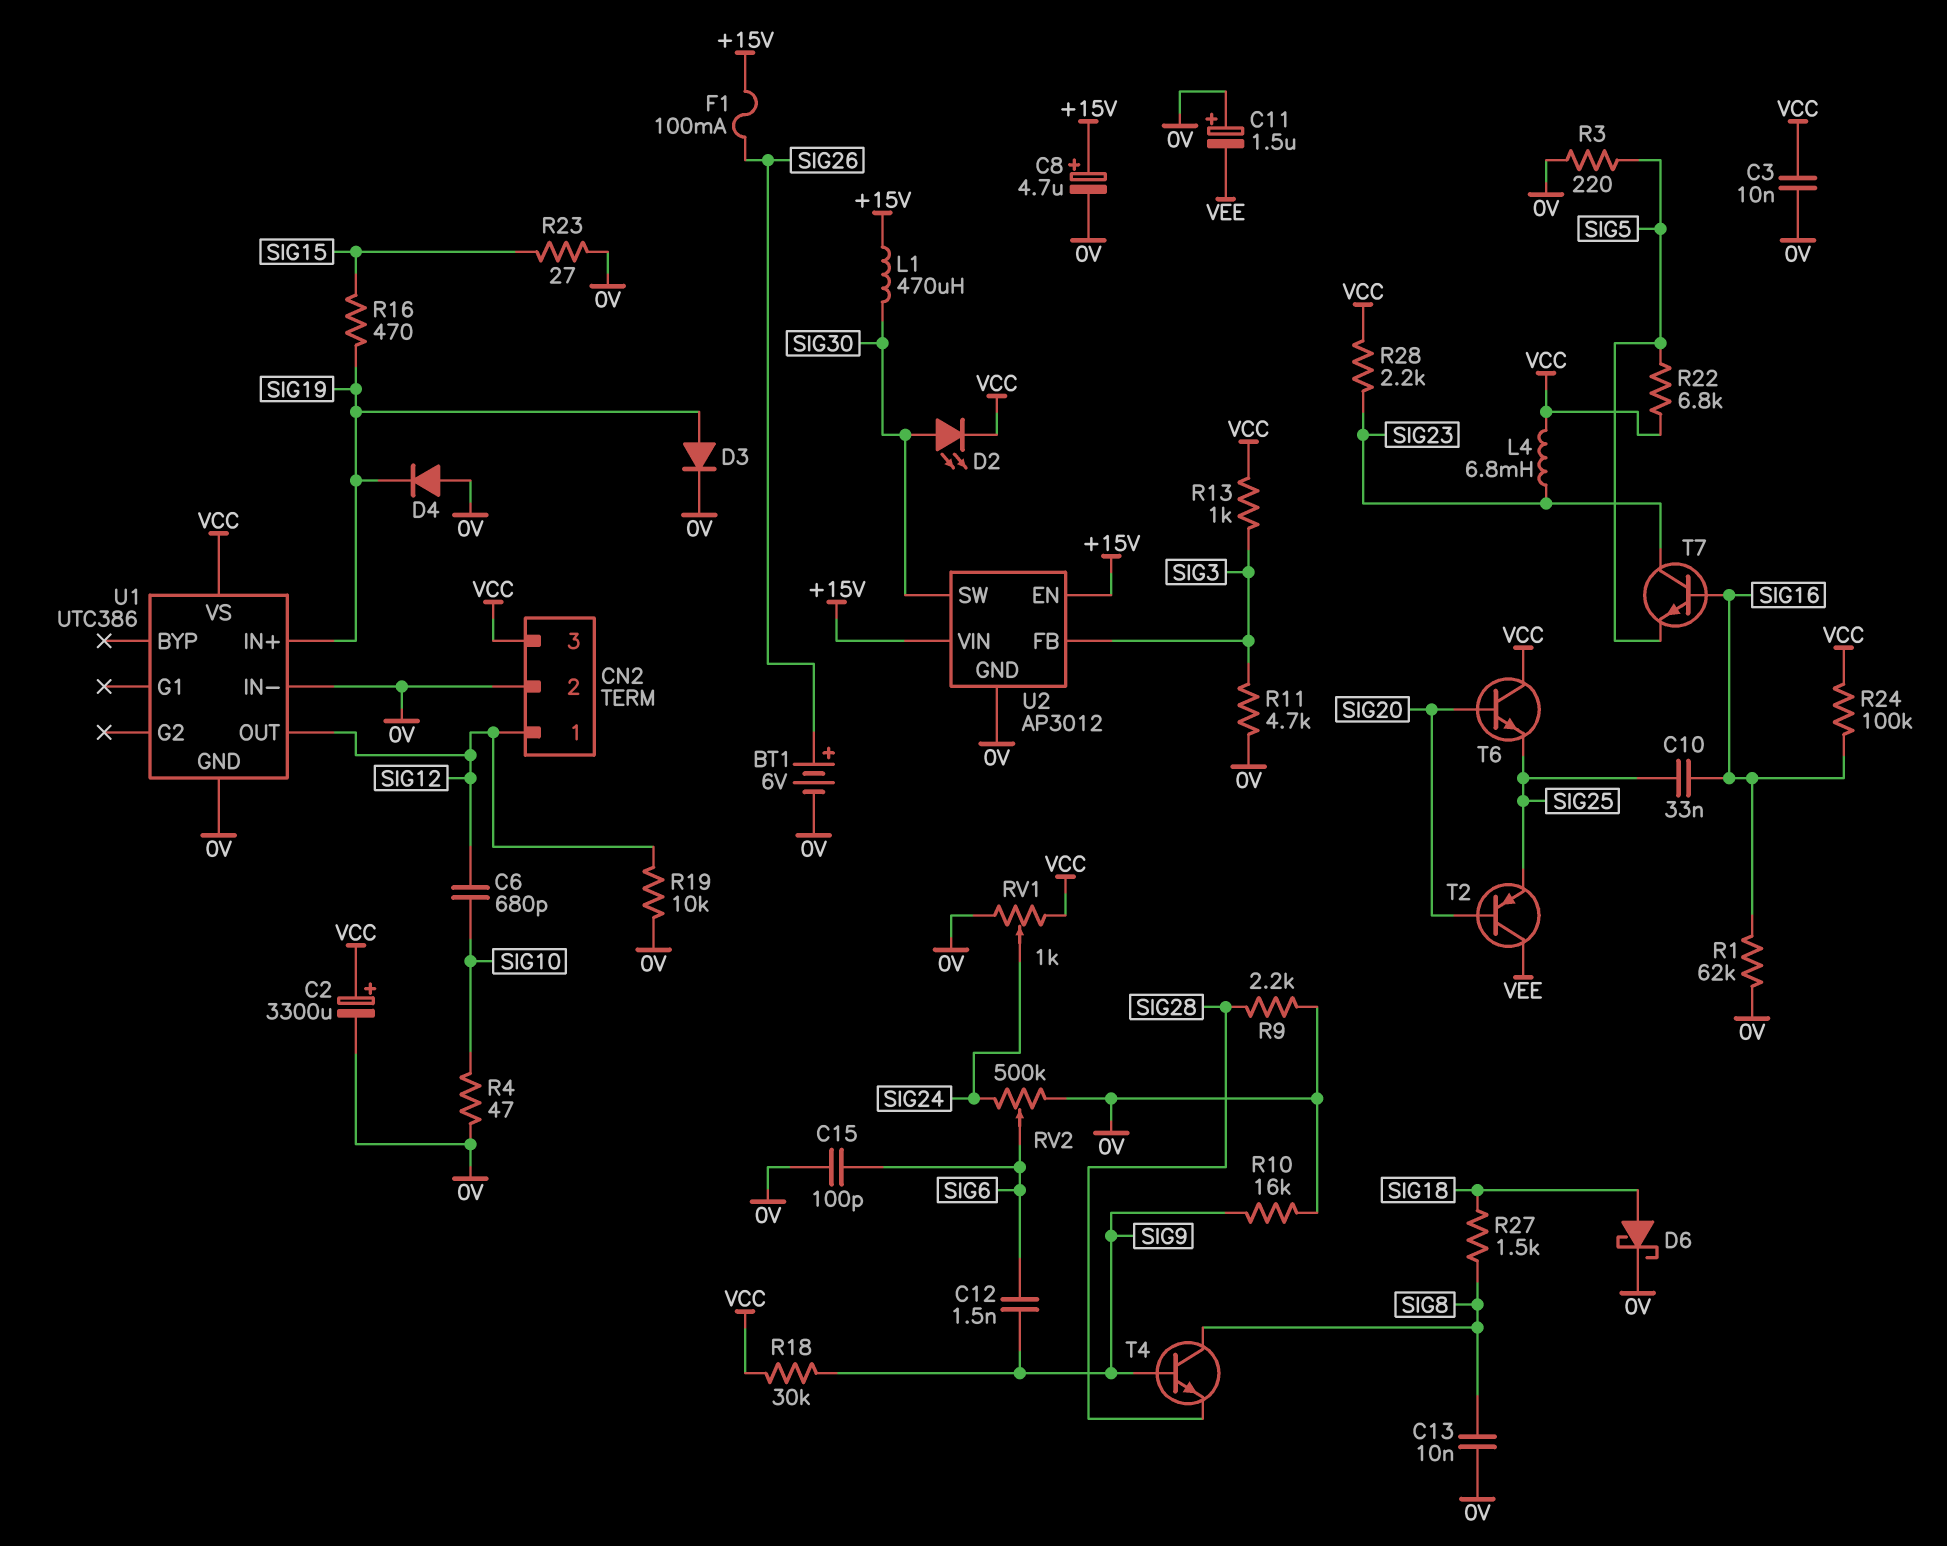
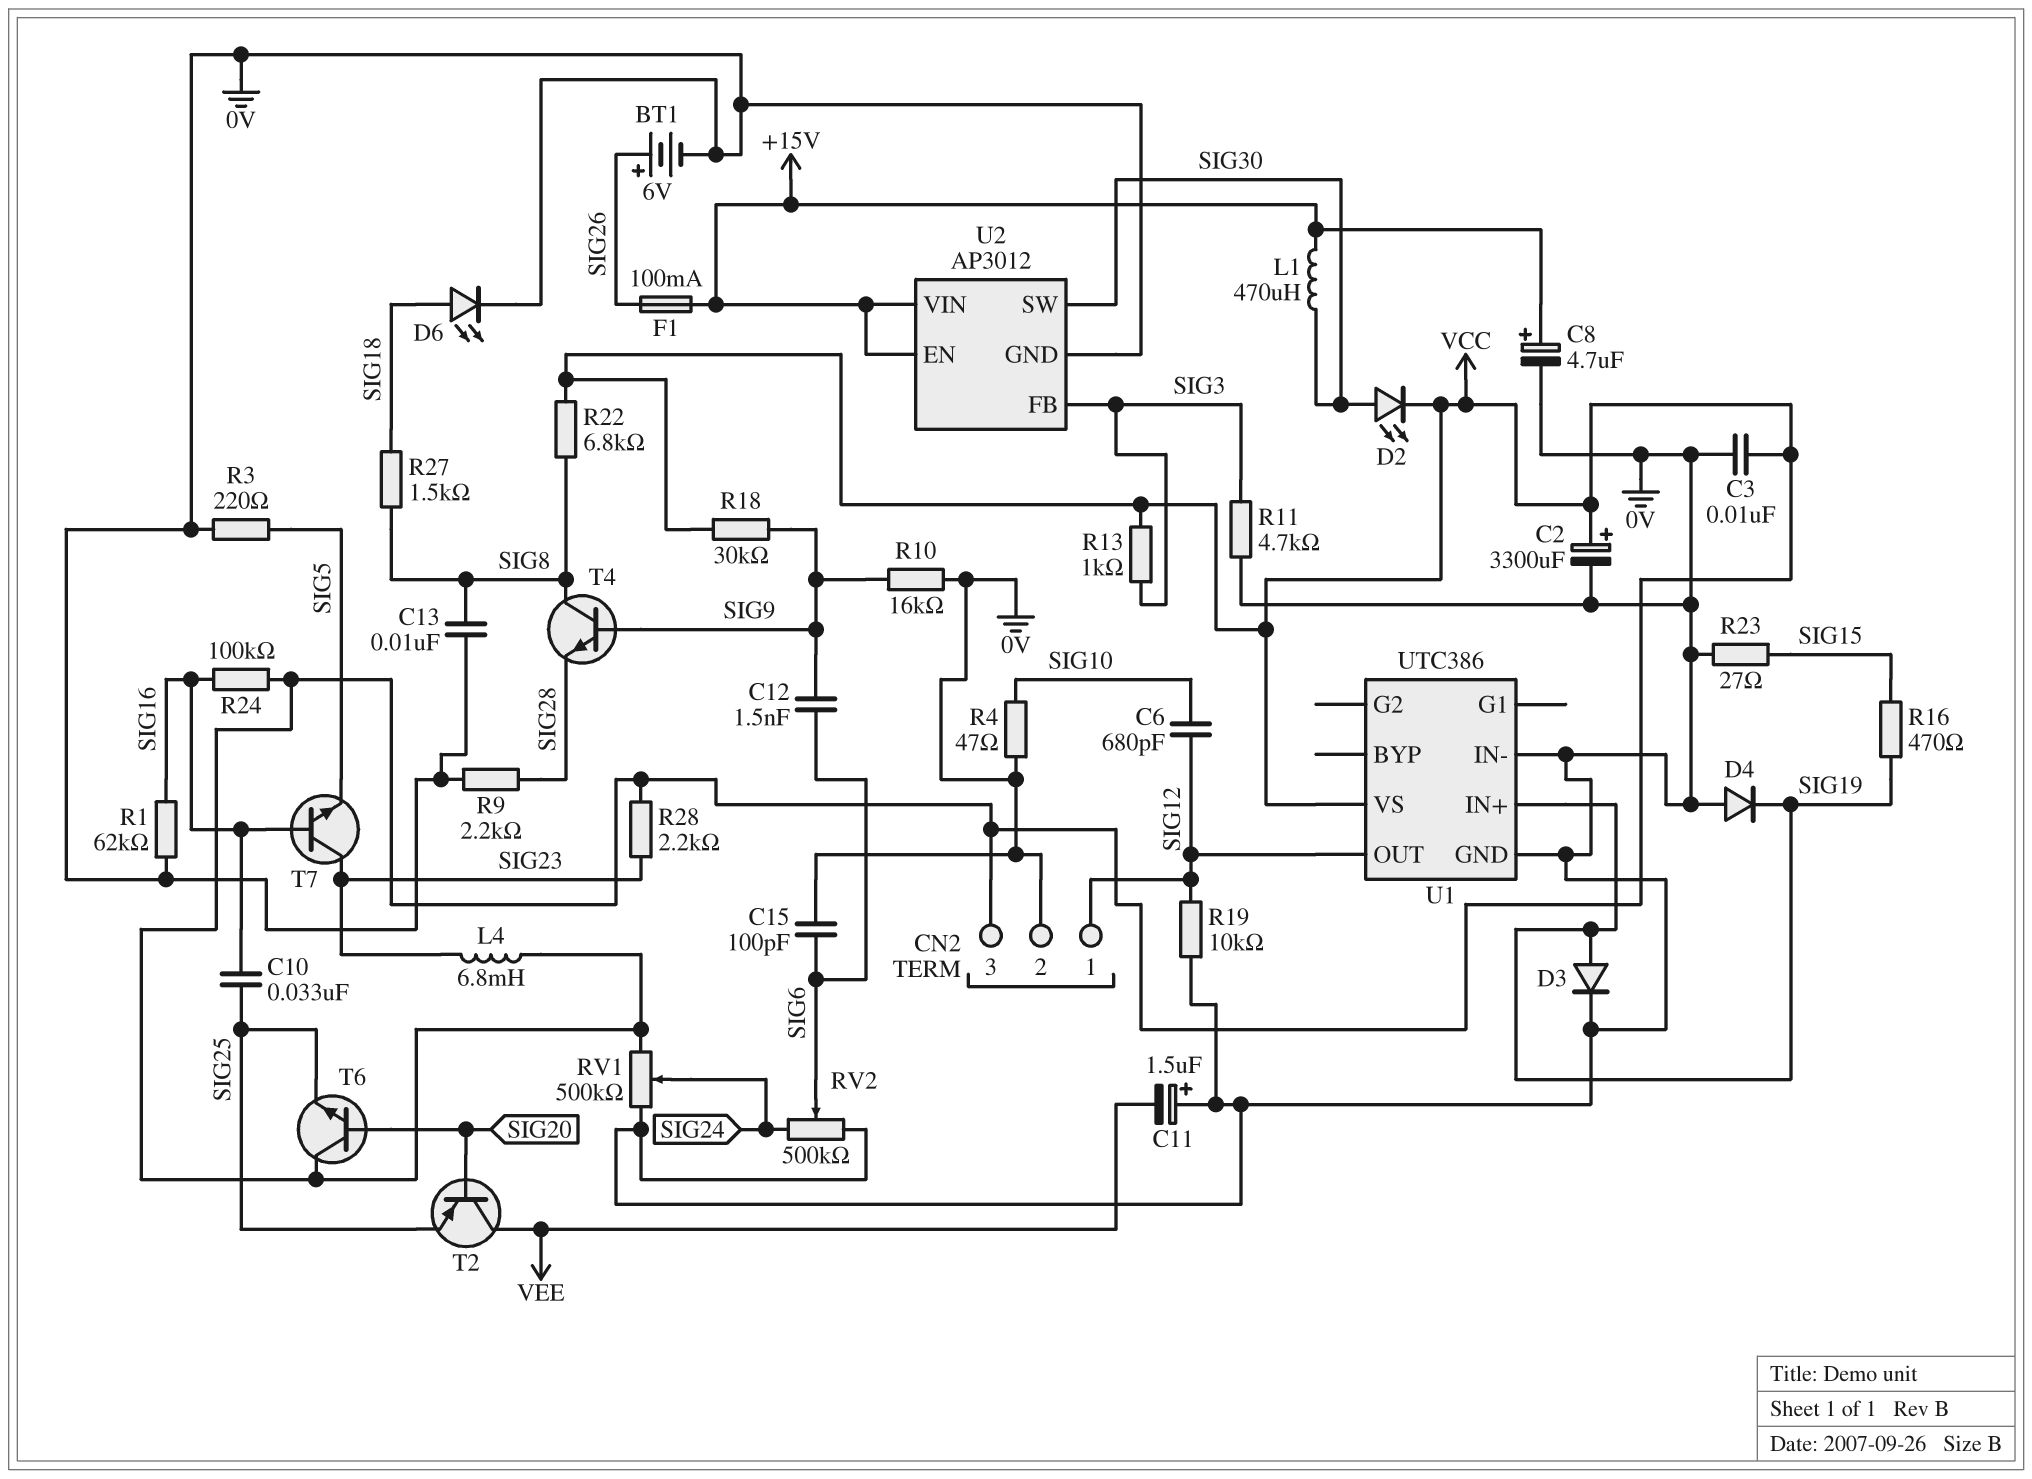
D6: schottky (A SIG18, K 0V) -> LED (A SIG18, K 0V)
R22: 6.8k (SIG5, VCC) -> 6.8k (SIG8, VCC)
RV1: 1k (0V, VCC, wiper SIG24) -> 500k (0V, VCC, wiper SIG24)

